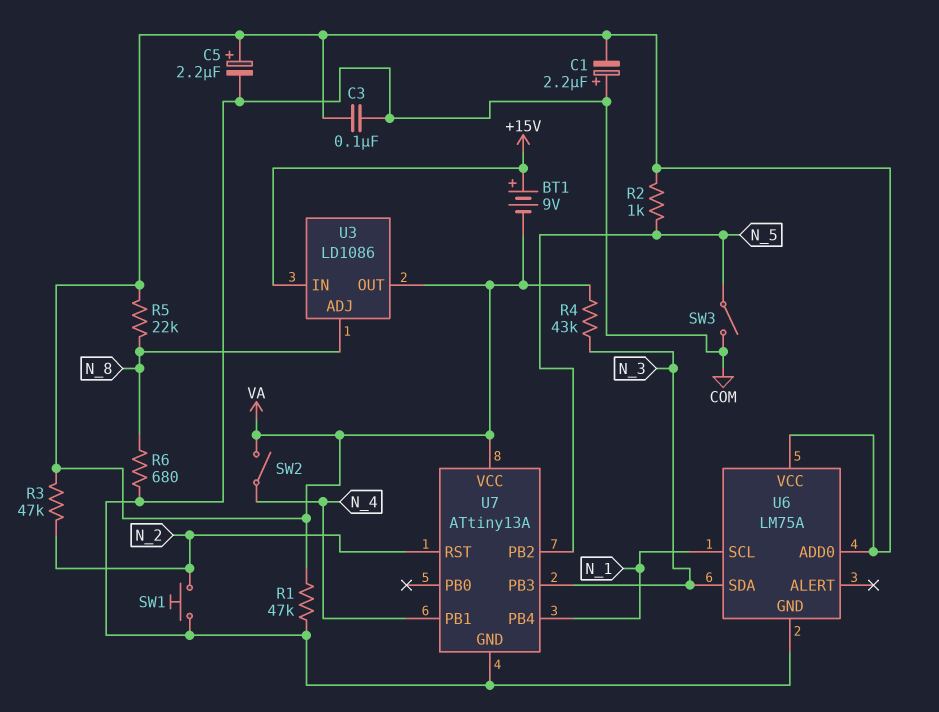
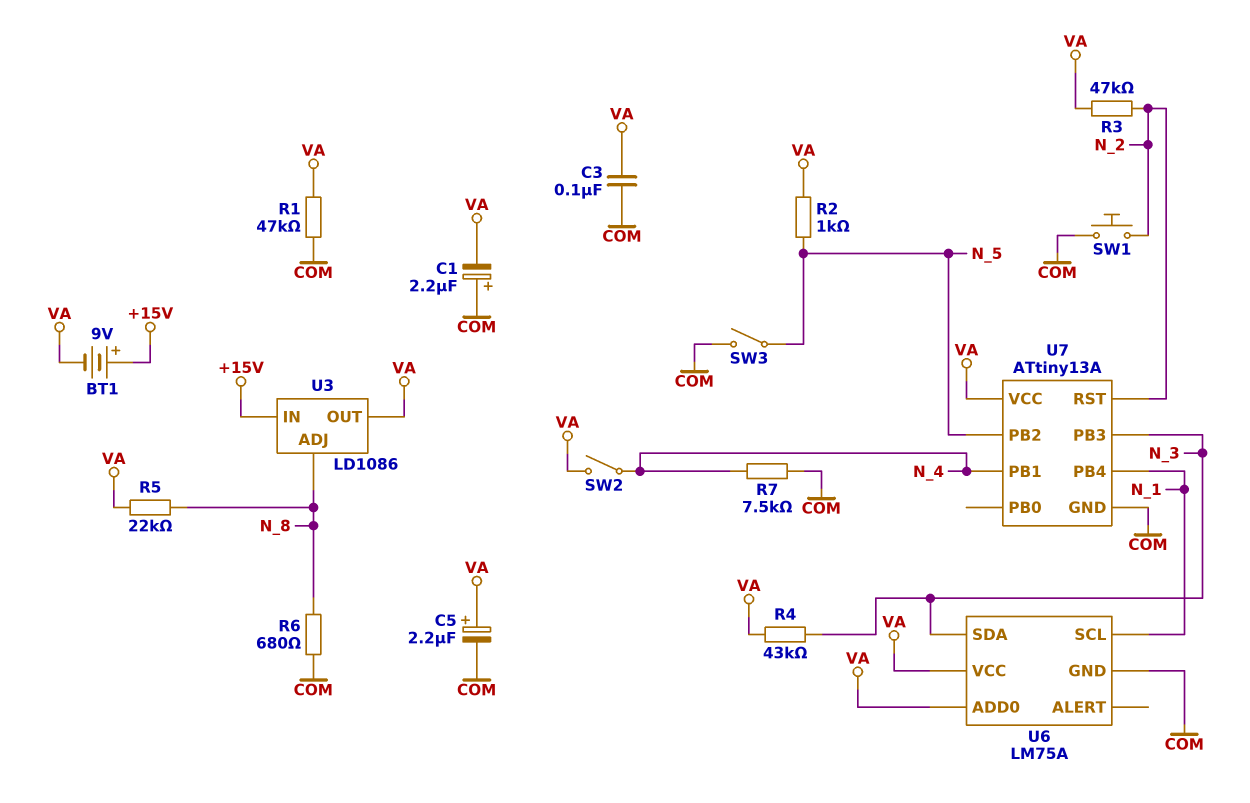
R7: none -> 7.5k (COM, N_4)

